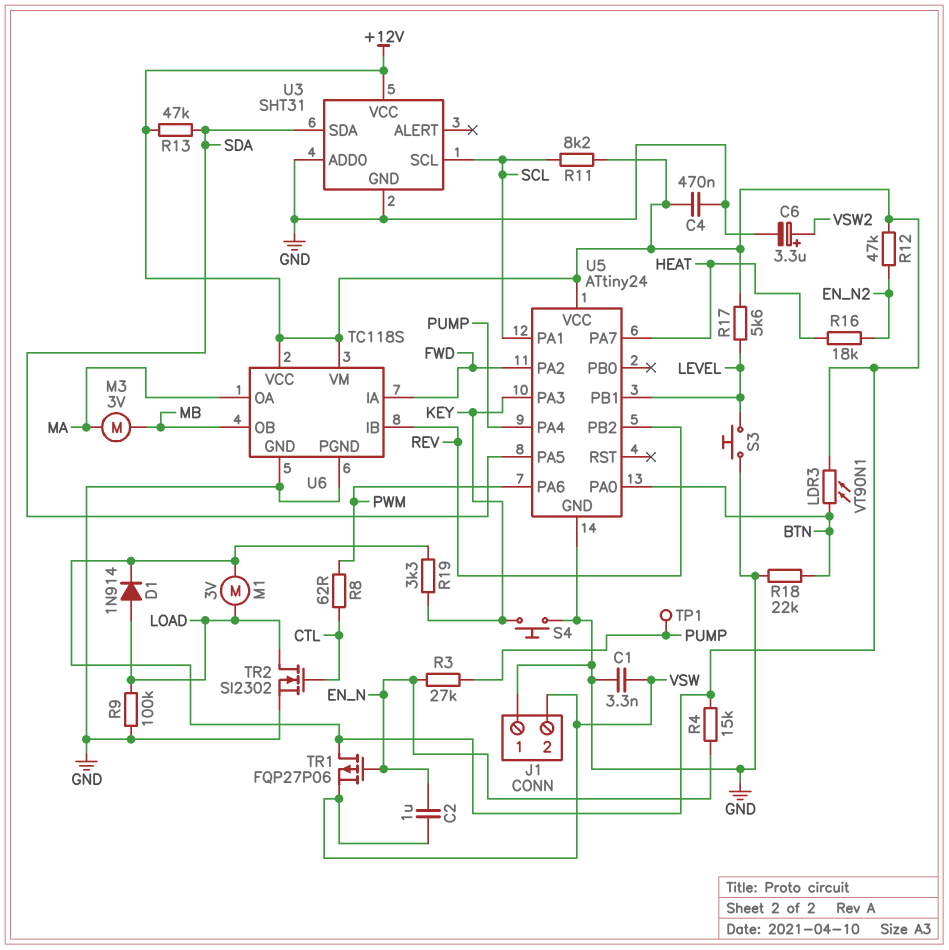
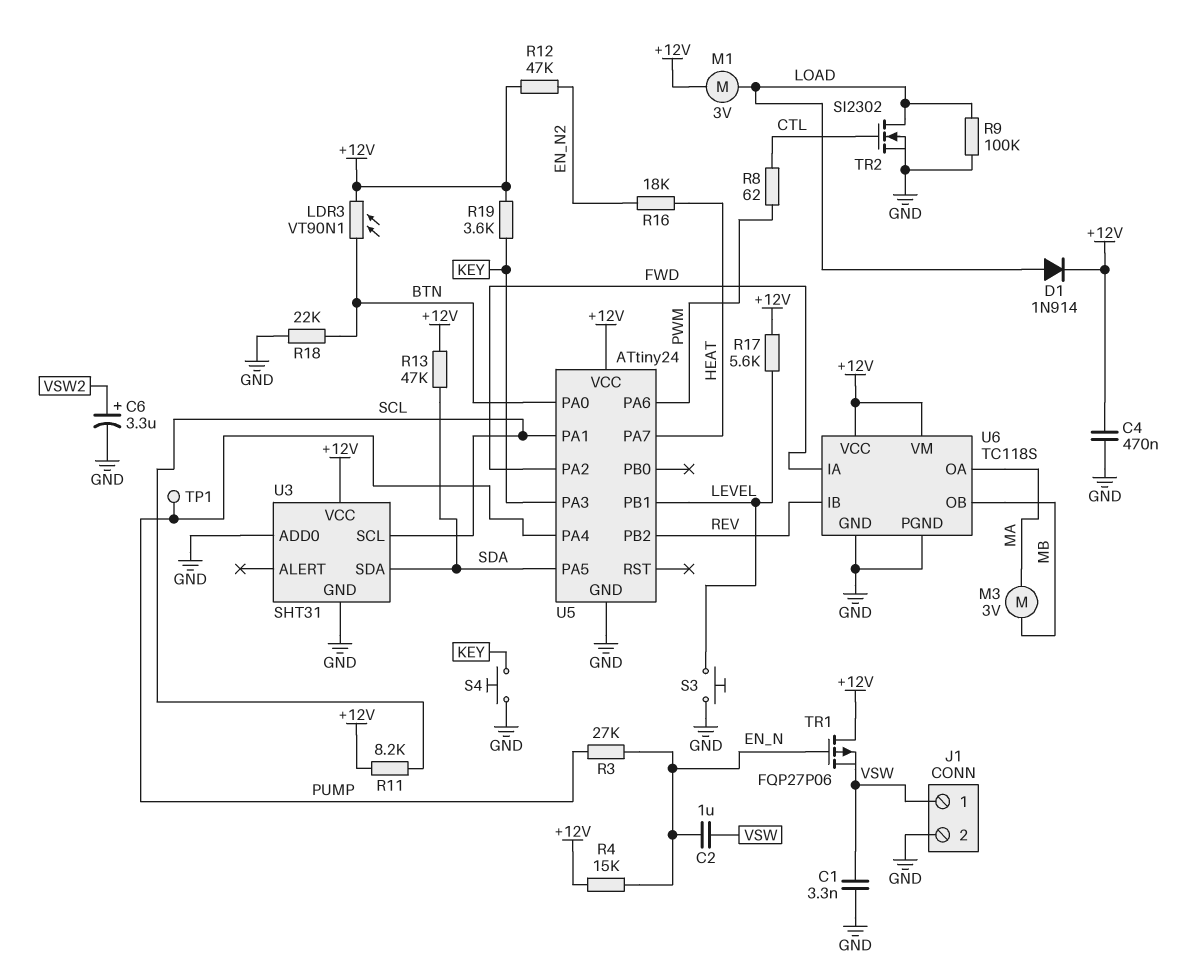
J1 pin 1: GND -> VSW
J1 pin 2: VSW -> GND
R19: 3.3k (+12V, KEY) -> 3.6k (+12V, KEY)

